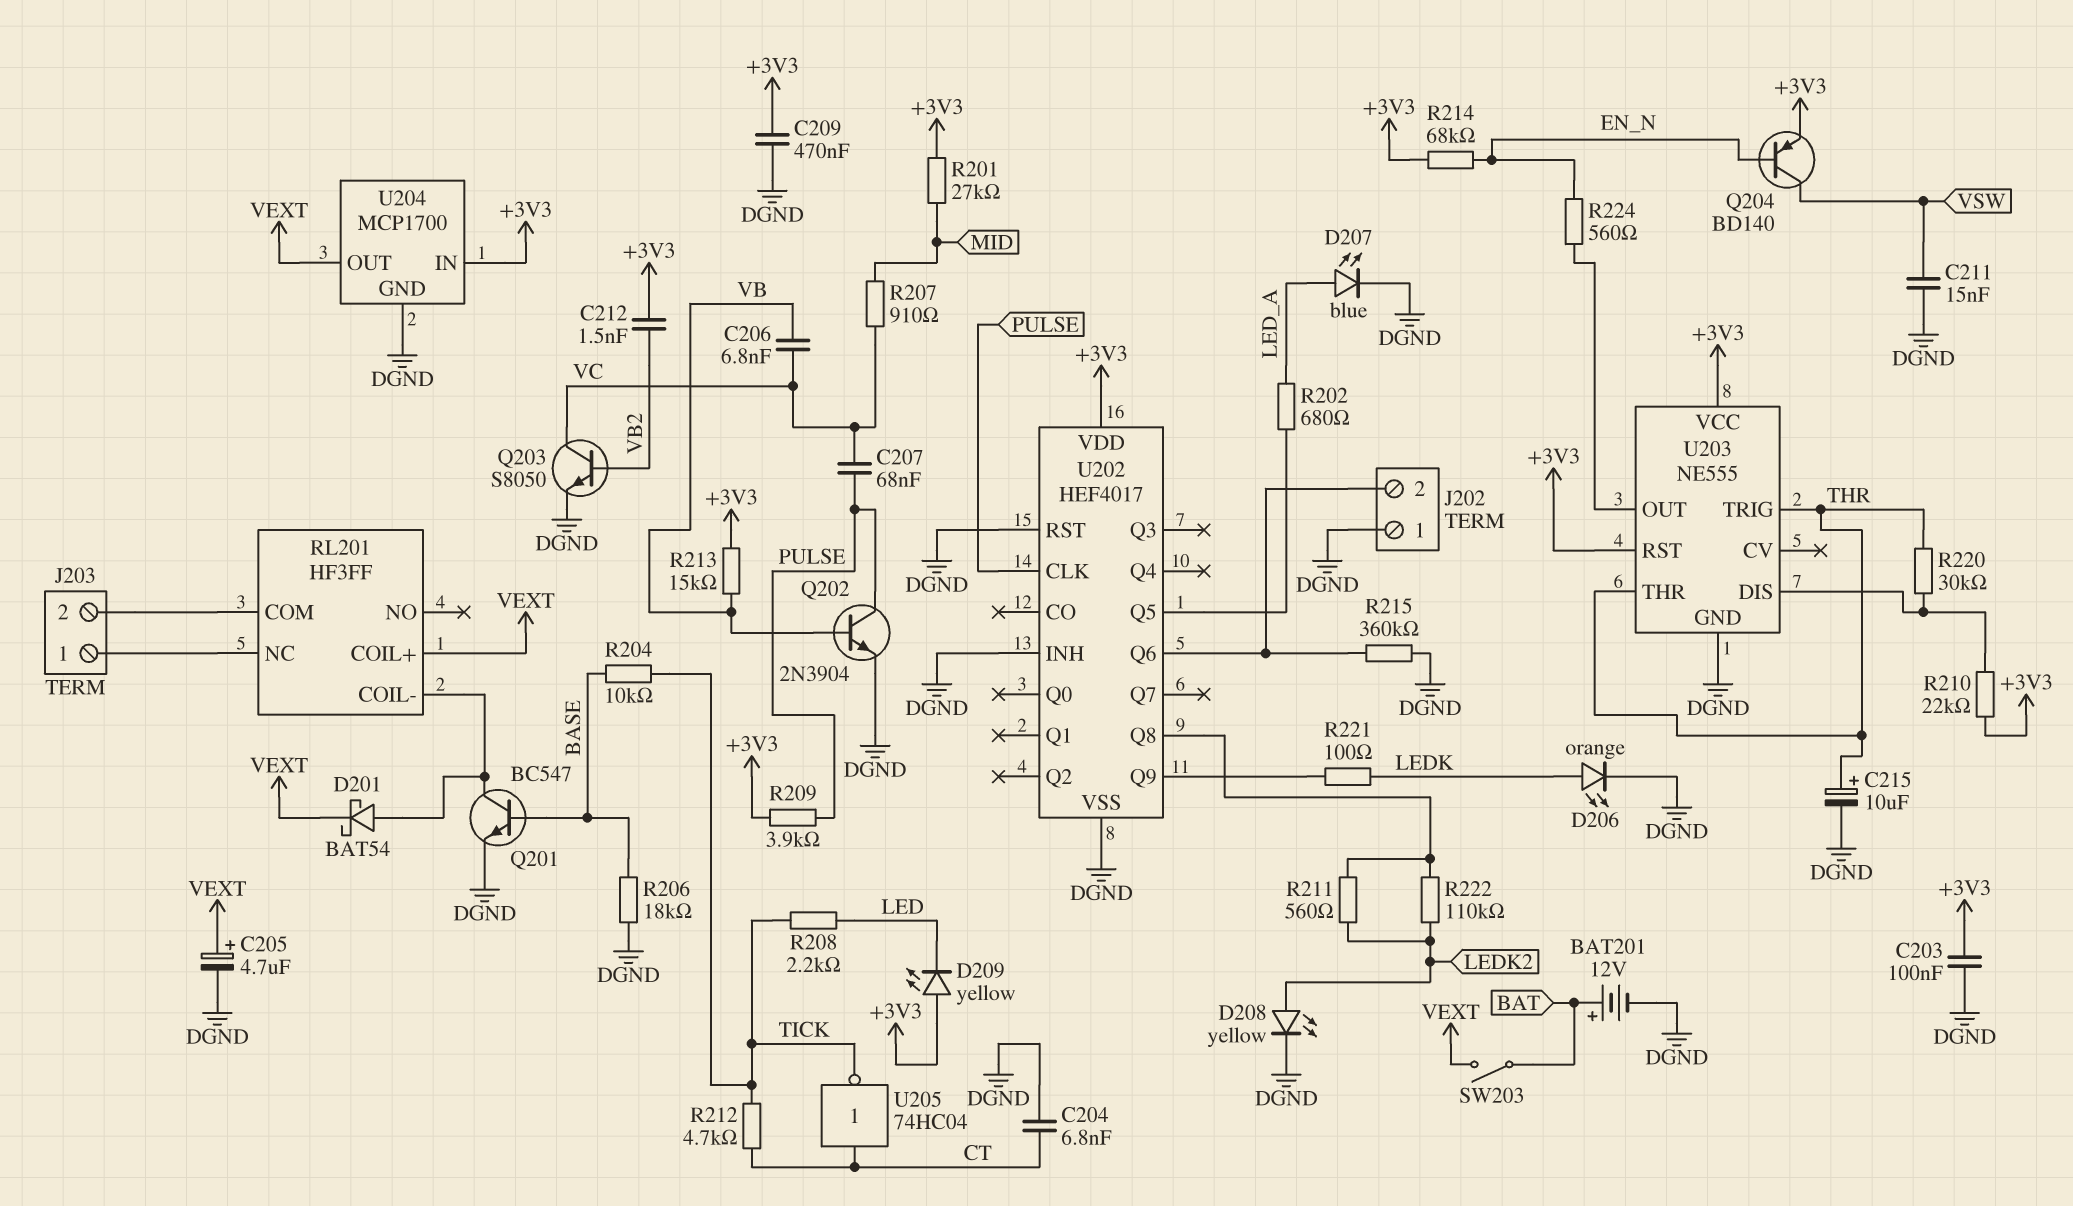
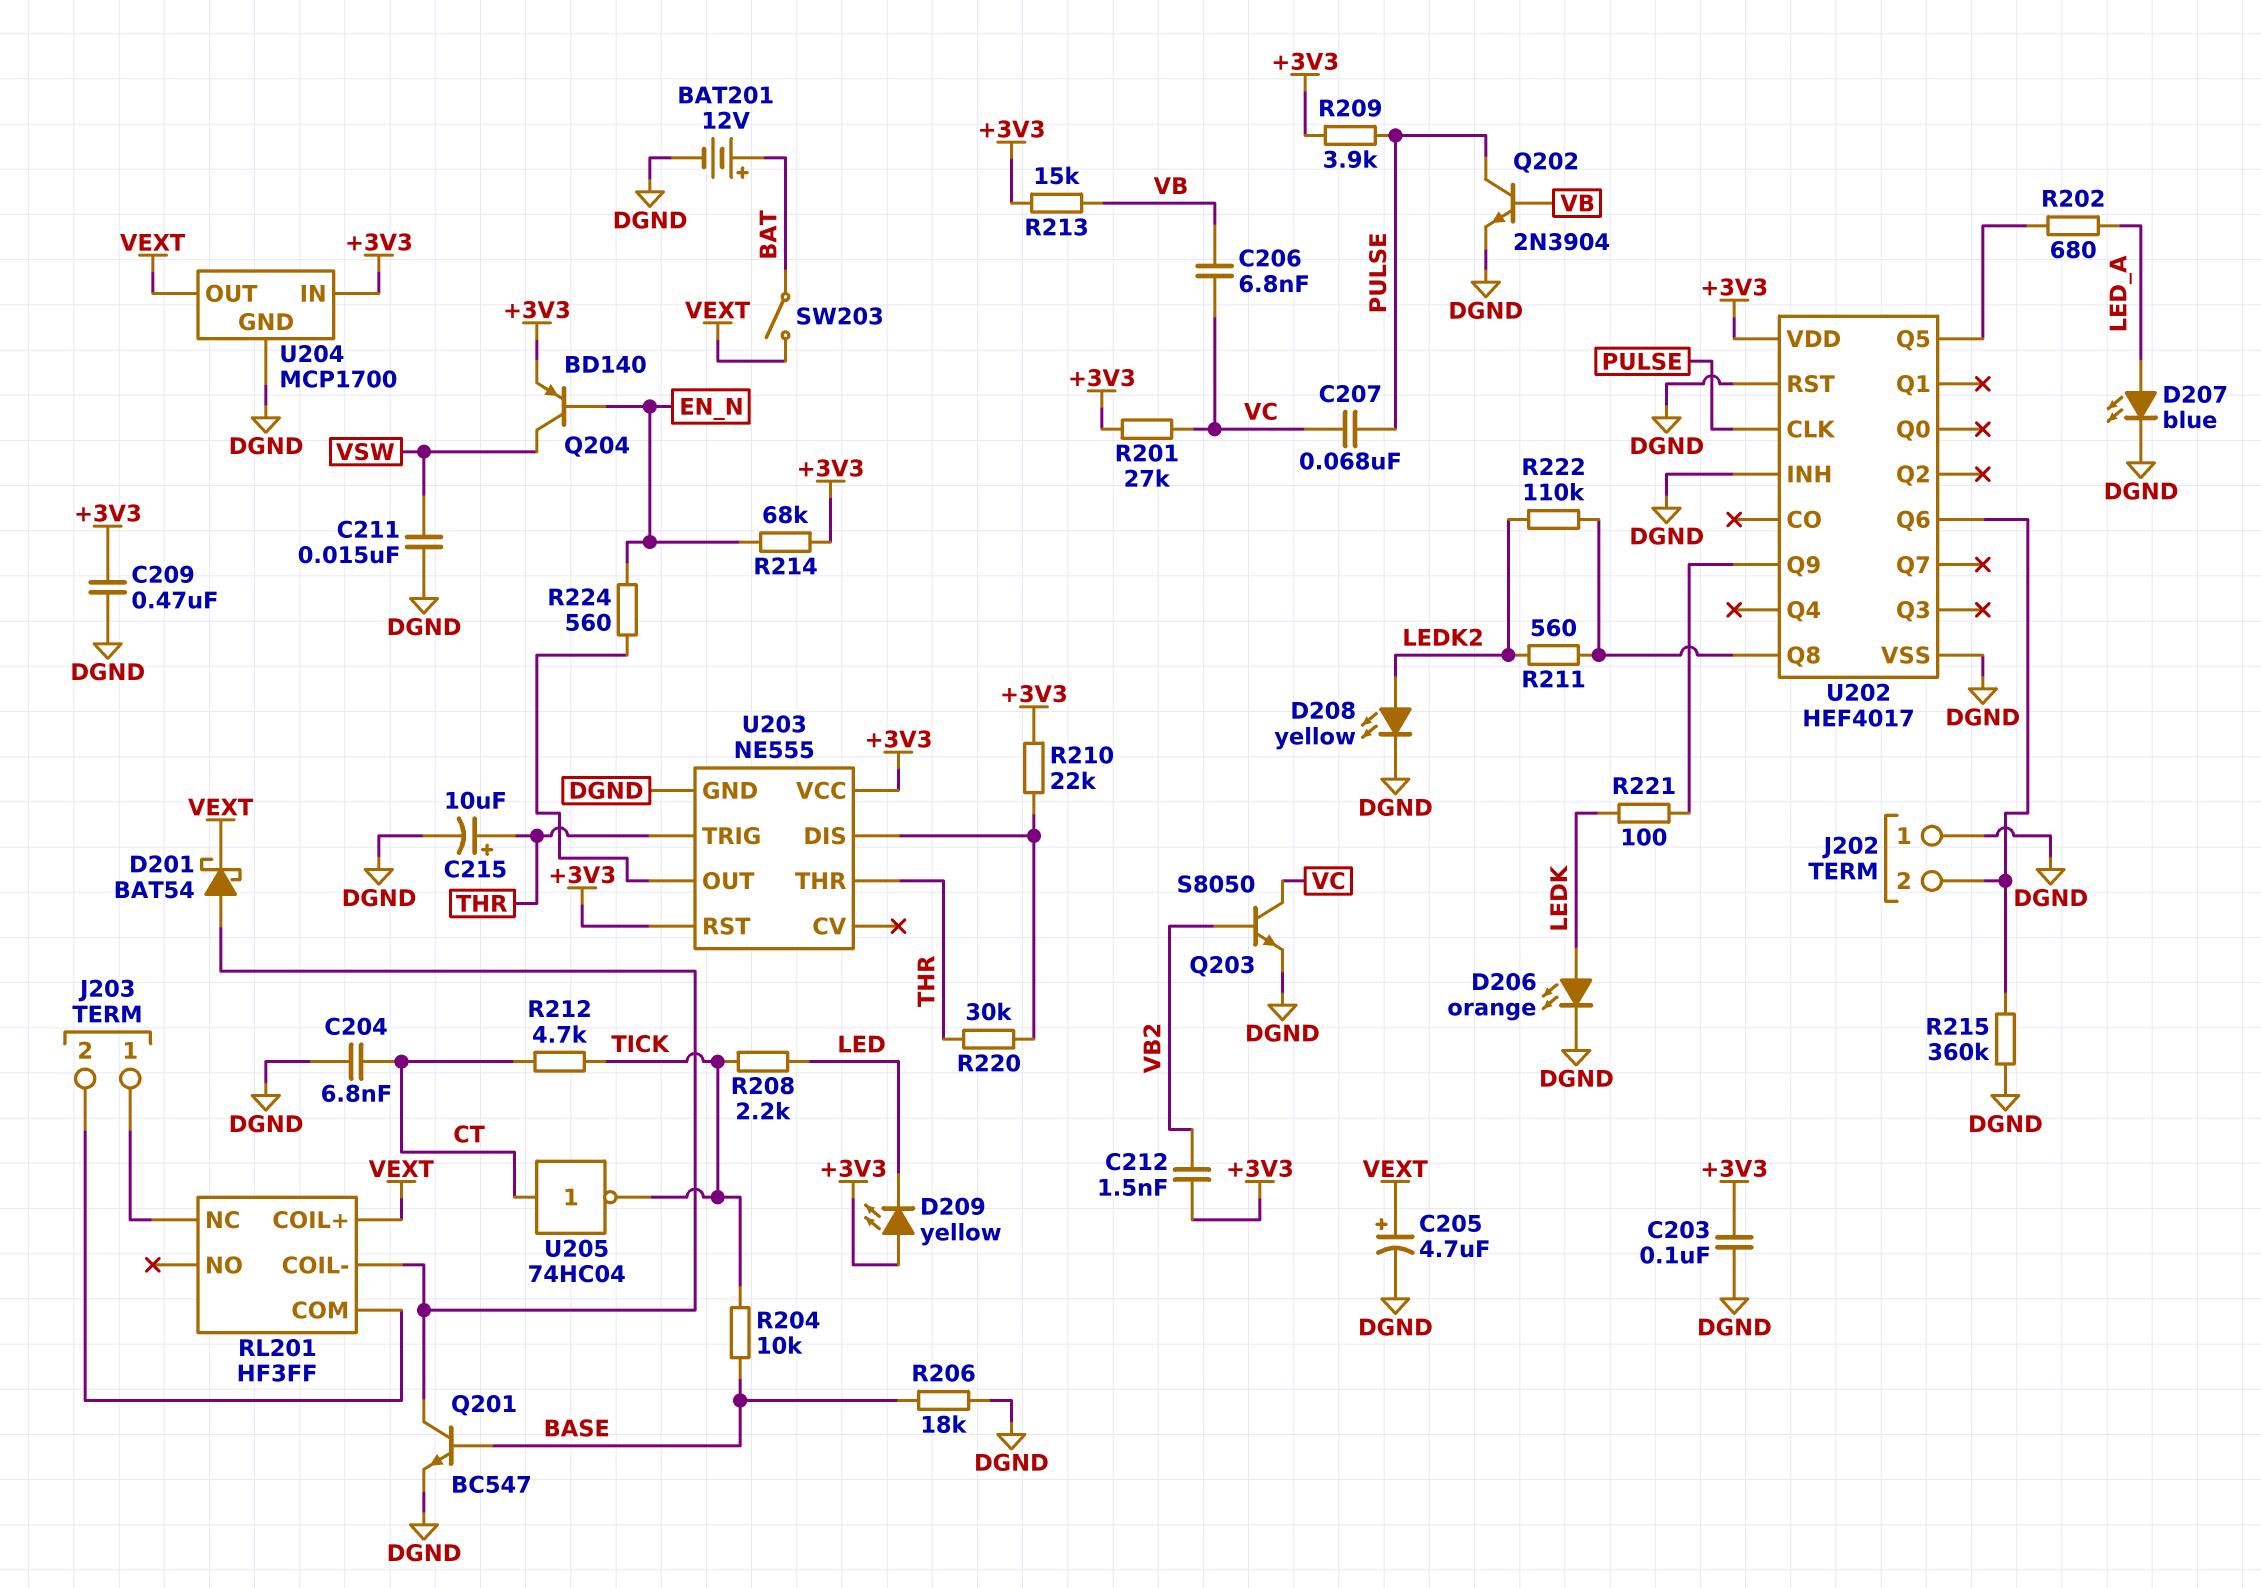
R201: 27k (+3V3, MID) -> 27k (+3V3, VC)
R207: 910 (MID, VC) -> none

